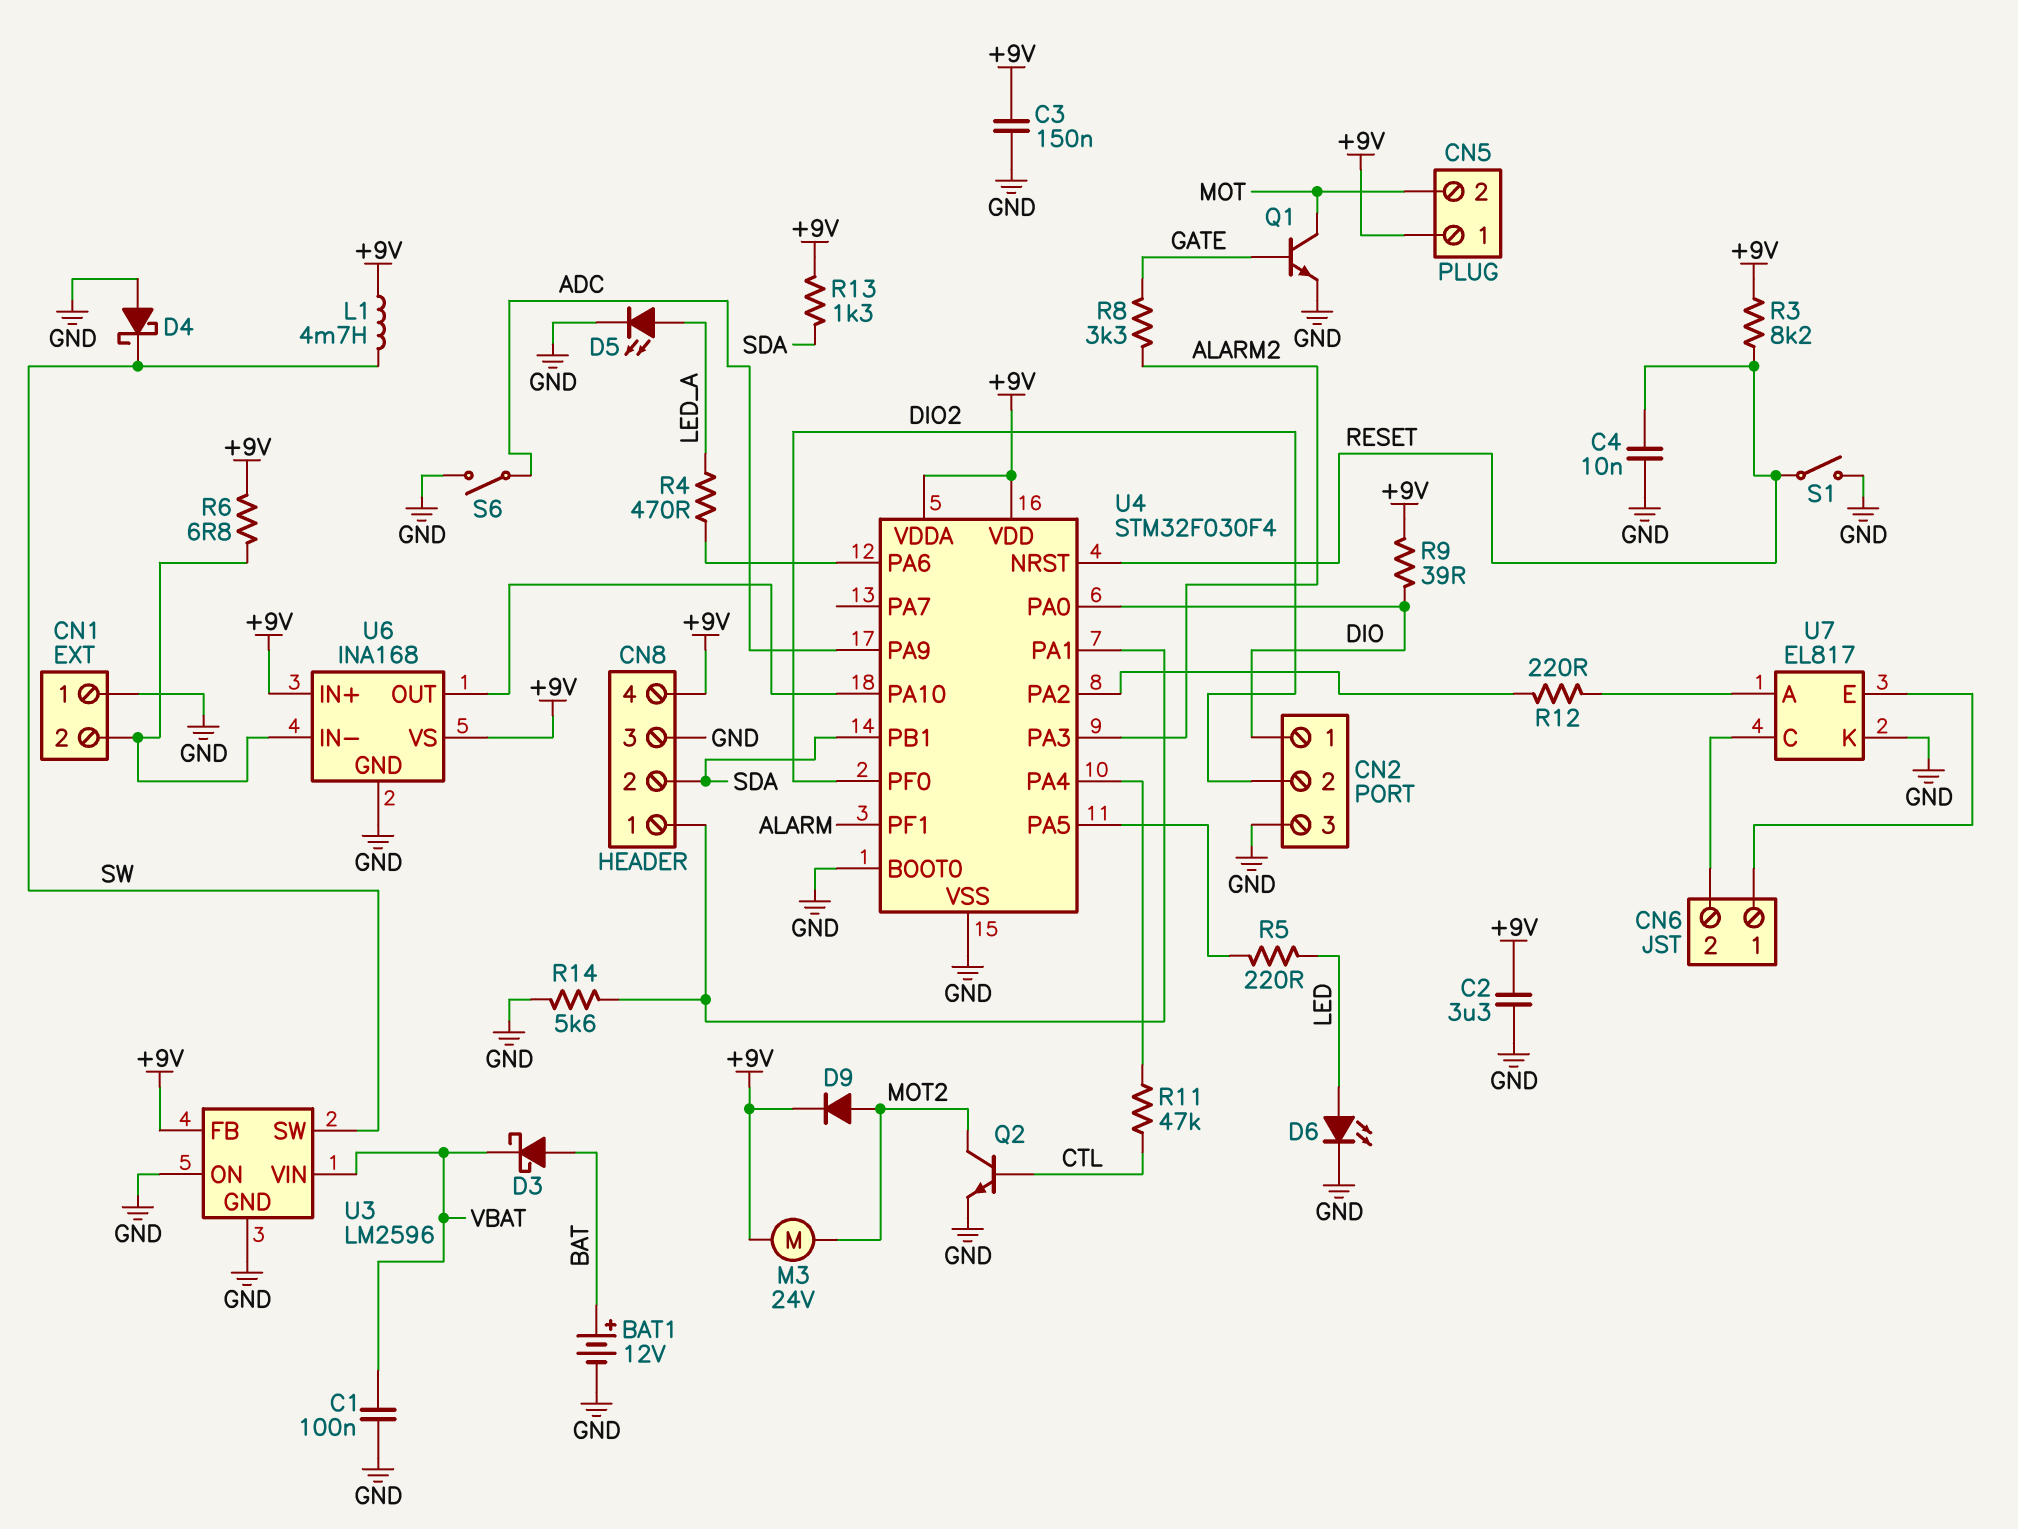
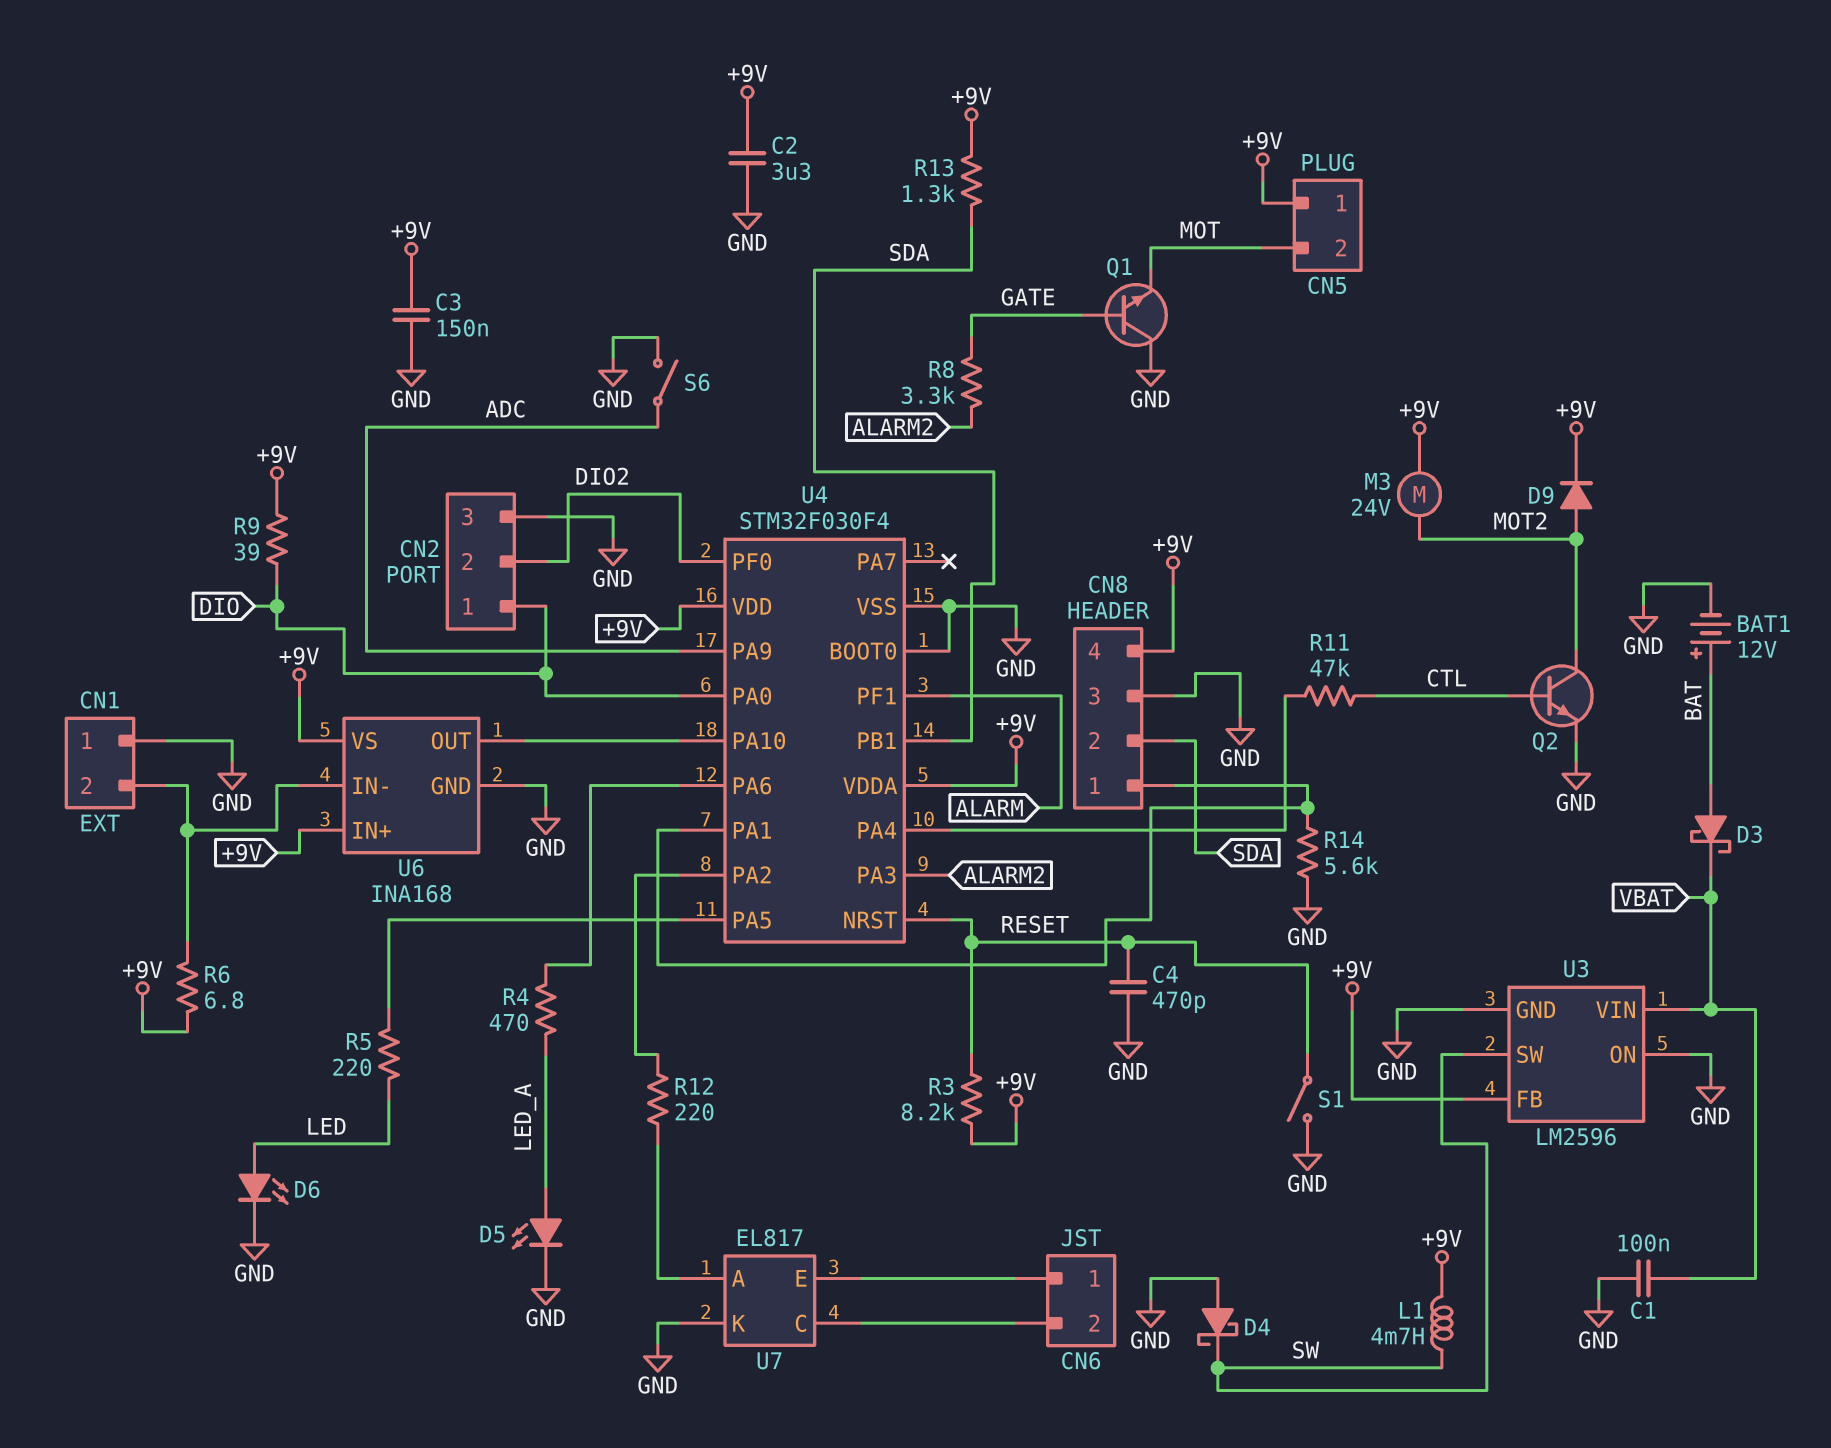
C4: 10nF (GND, RESET) -> 470pF (GND, RESET)
Q1: NPN (B GATE, C MOT, E GND) -> NPN (B GATE, C GND, E MOT)

